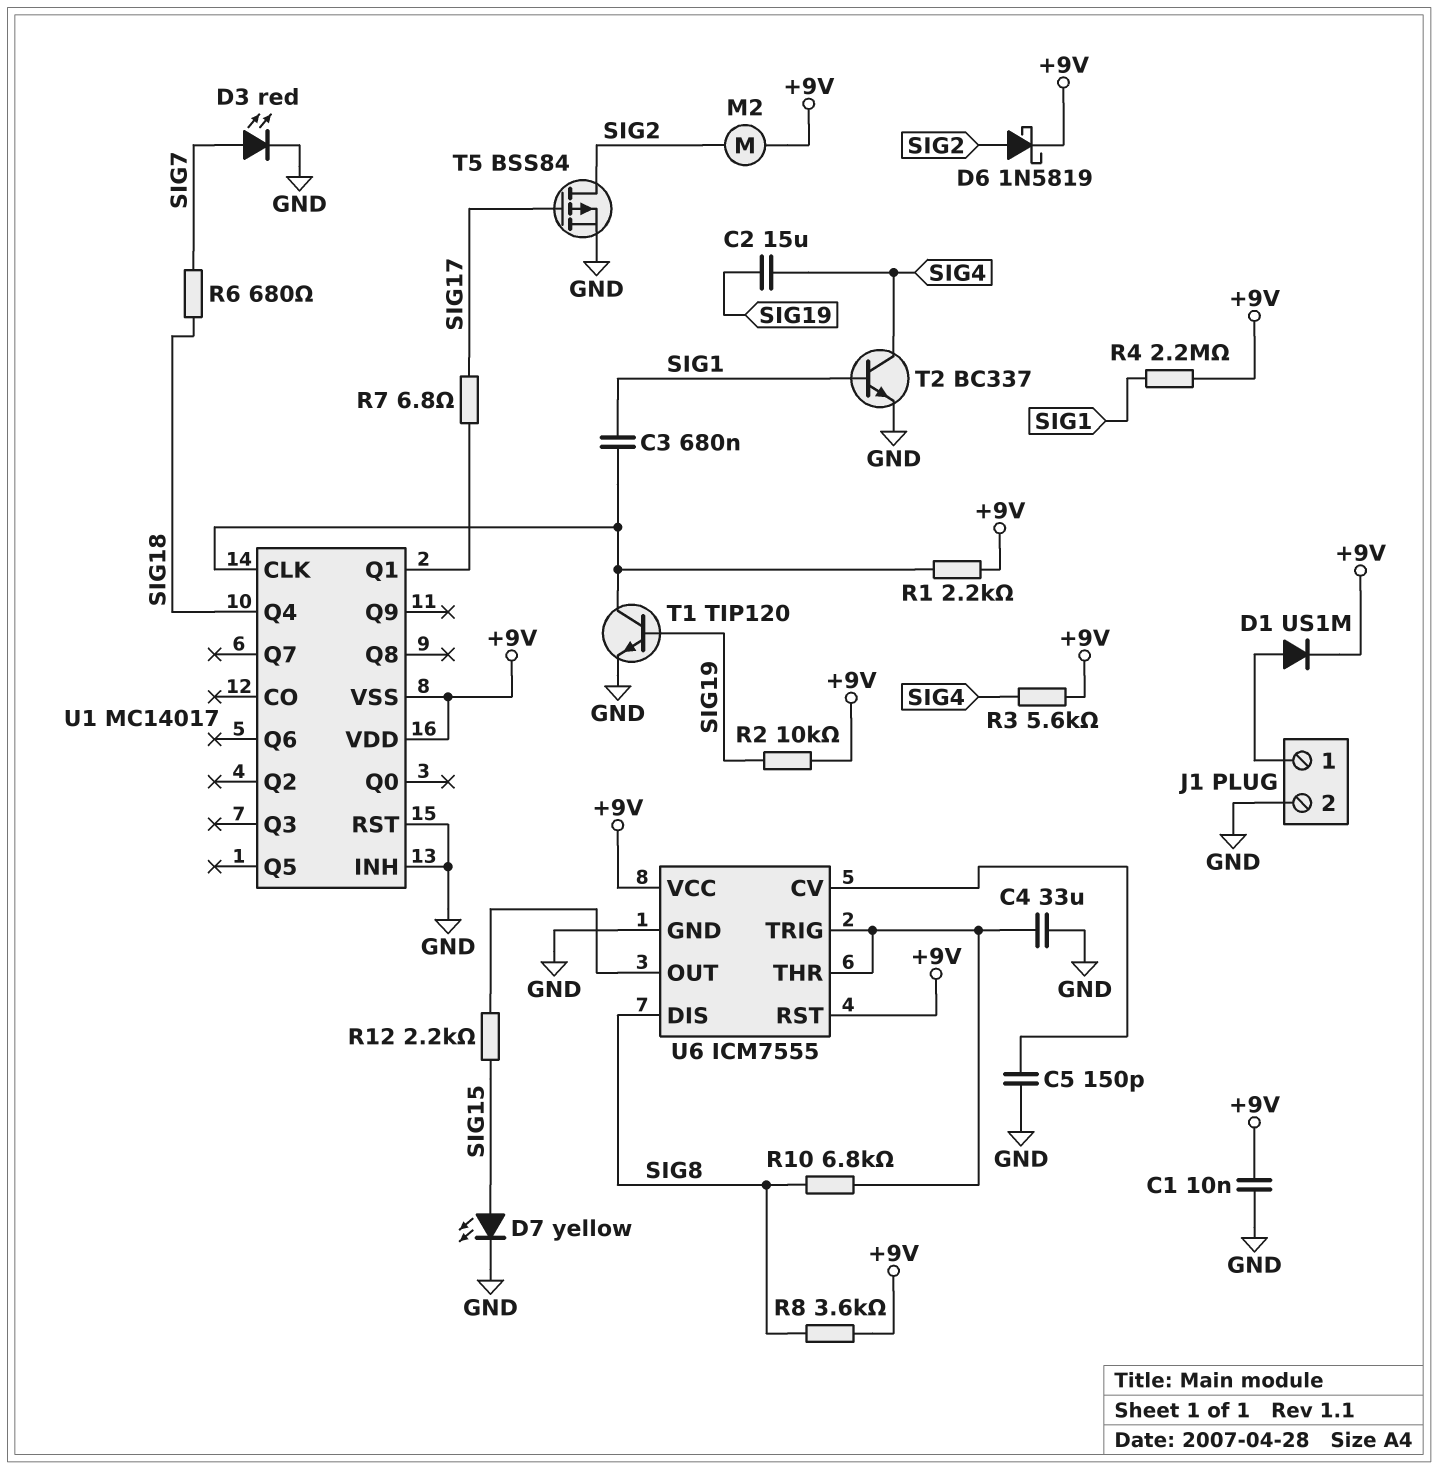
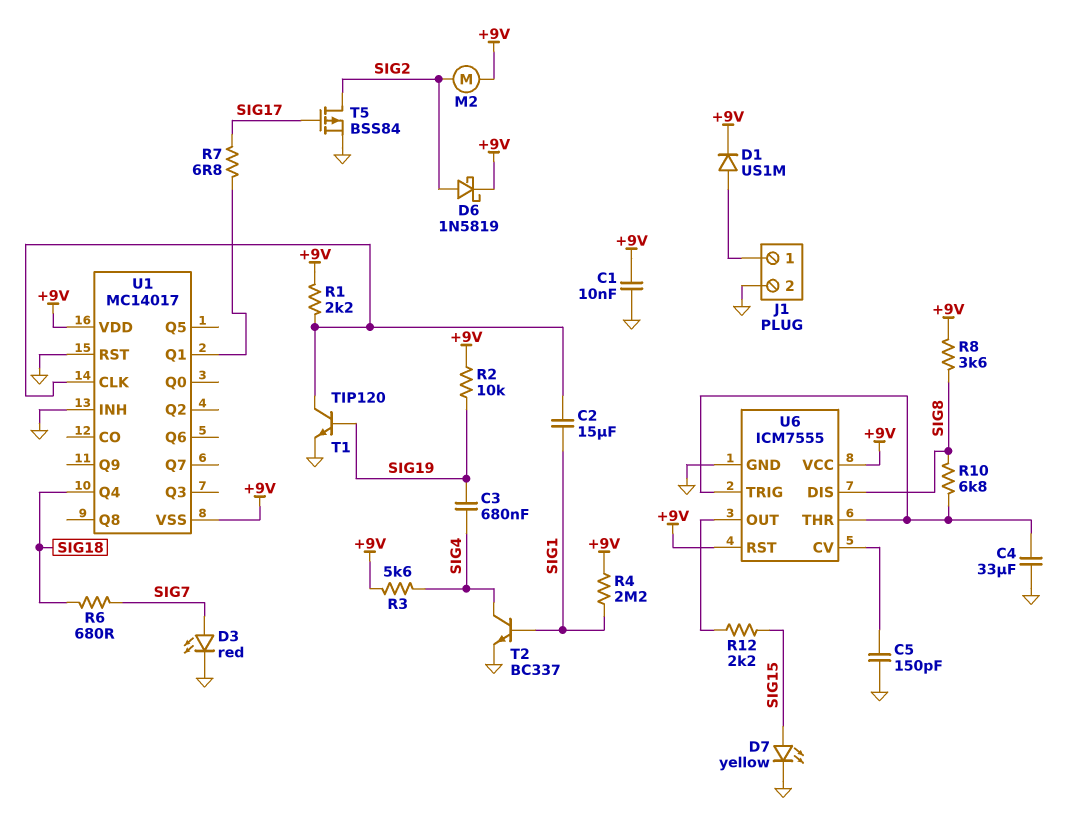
C2: 15uF (SIG4, SIG19) -> 15uF (SIG1, U1/CLK)
C3: 680nF (SIG1, U1/CLK) -> 680nF (SIG4, SIG19)

